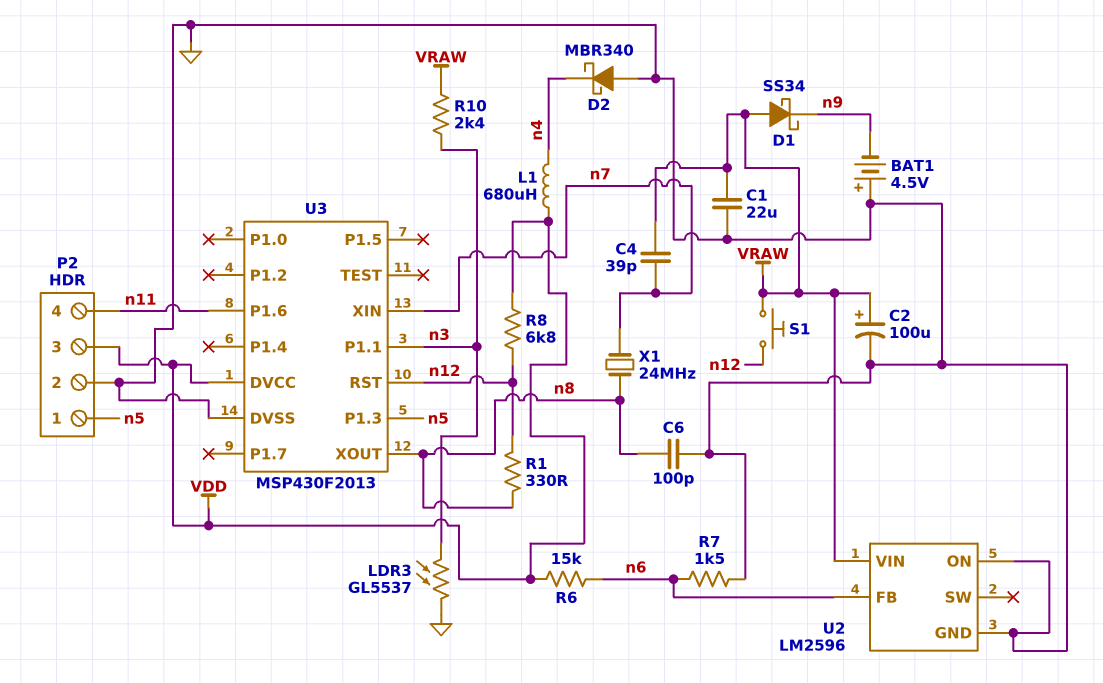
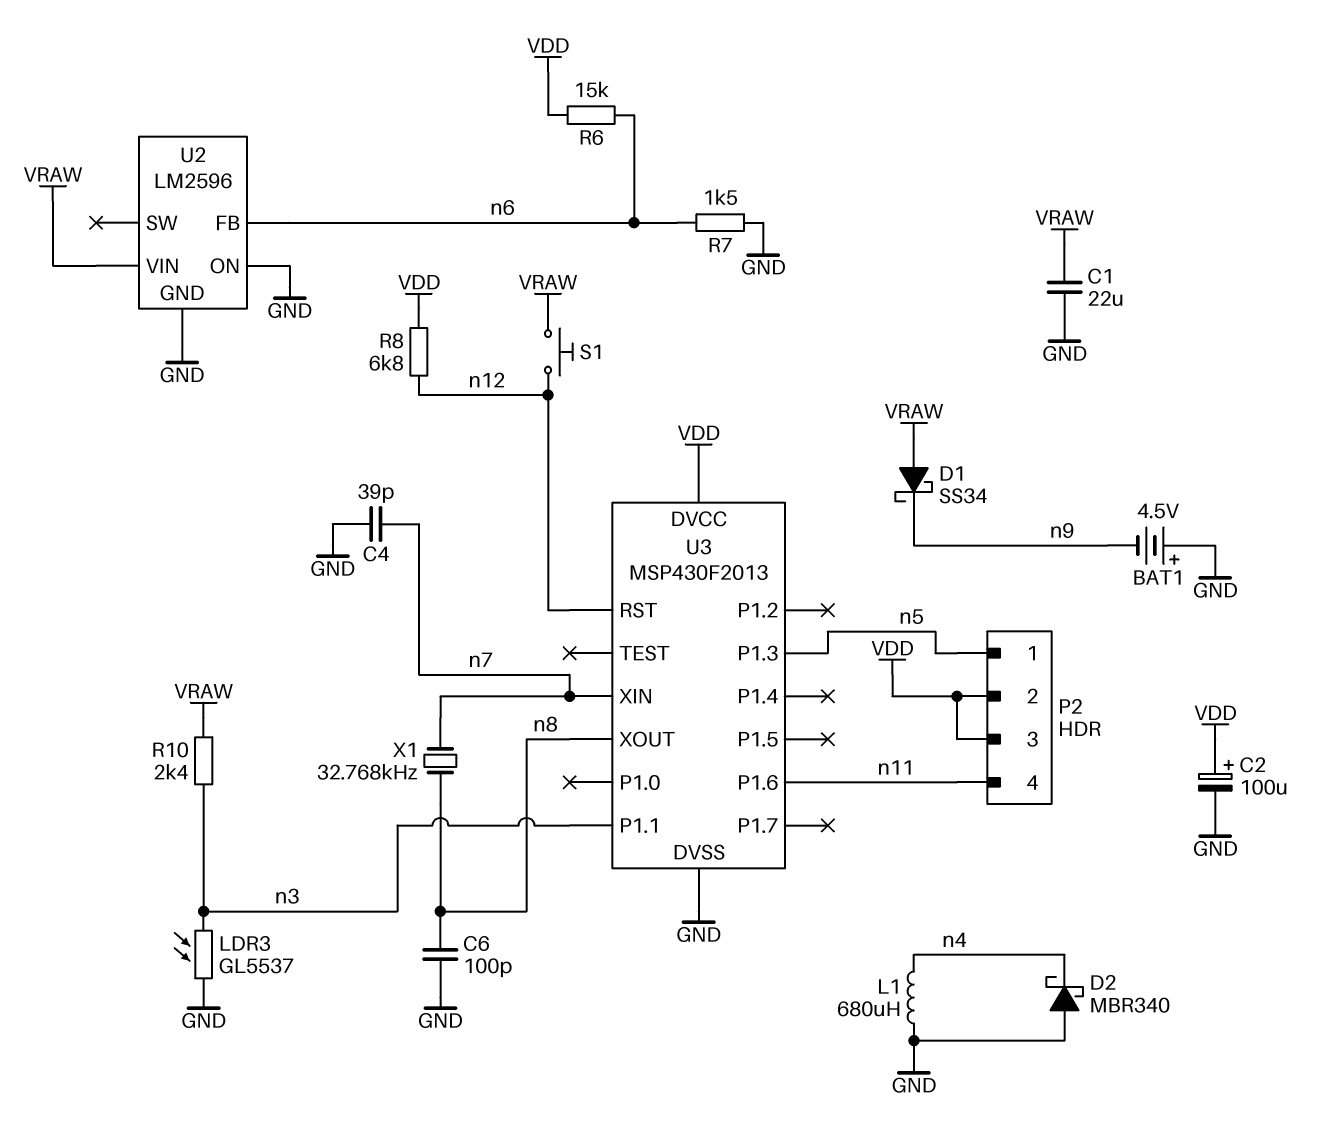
C2: 100uF (plus VRAW, minus GND) -> 100uF (plus VDD, minus GND)
C4: 39pF (VRAW, n7) -> 39pF (GND, n7)
L1: 680uH (VDD, n4) -> 680uH (GND, n4)
P2 pin 2: GND -> VDD
R1: 330 (n8, n12) -> none
X1: 24MHz (n7, n8) -> 32.768kHz (n7, n8)

